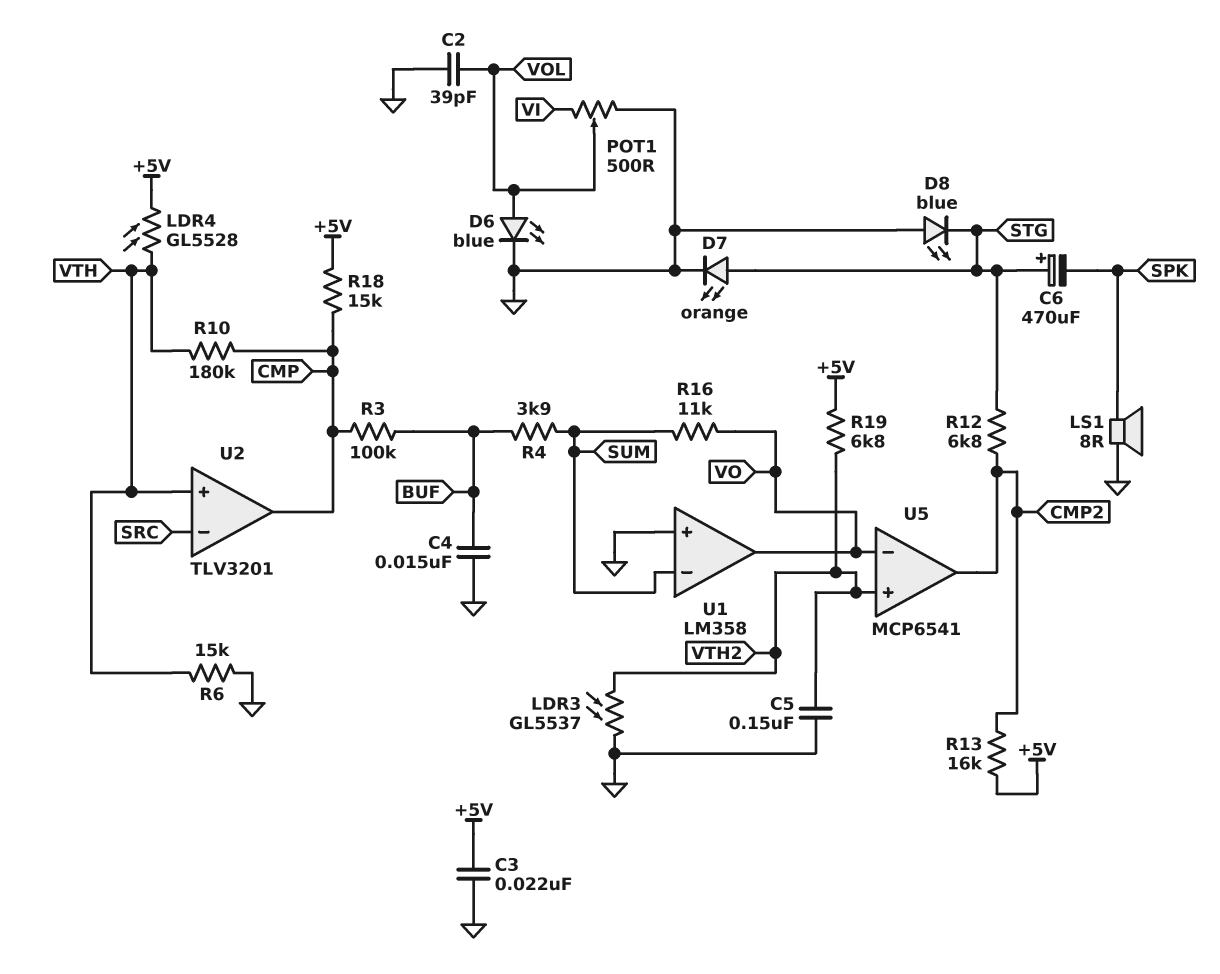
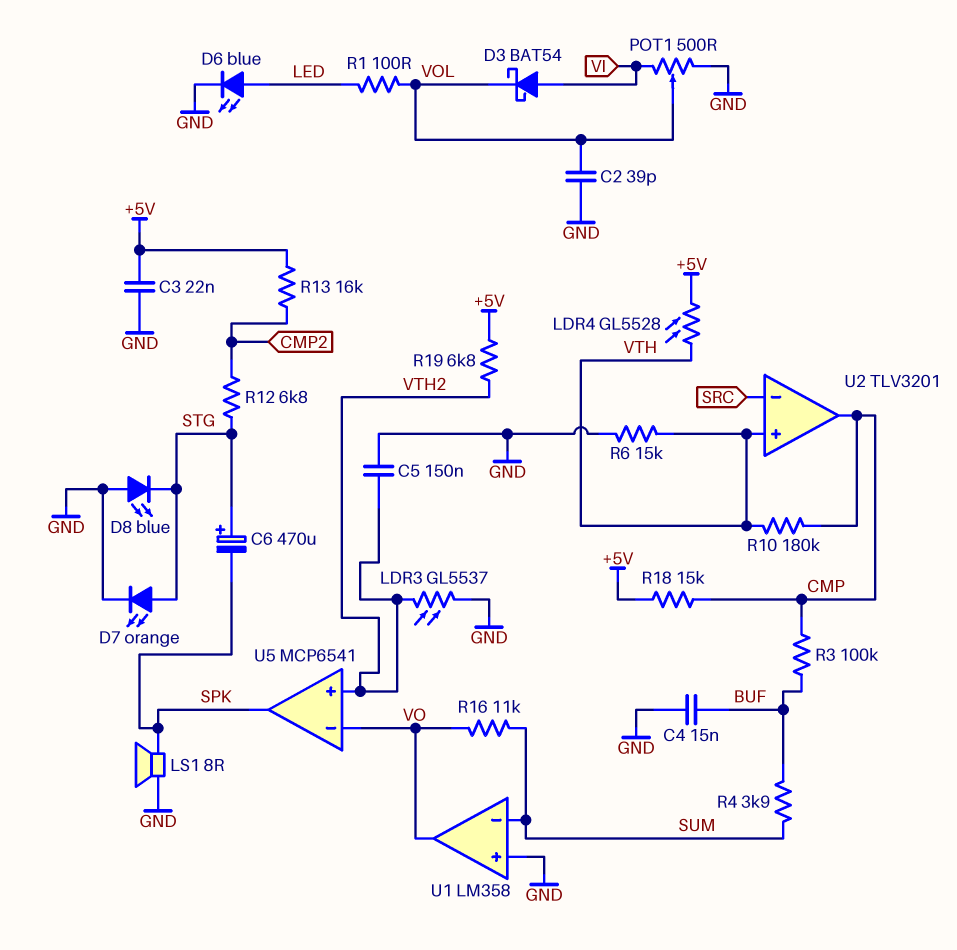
D3: none -> schottky BAT54 (A VI, K VOL)
D6: LED blue (A VOL, K GND) -> LED blue (A LED, K GND)
R1: none -> 100 (LED, VOL)
U5 pin out: CMP2 -> SPK

